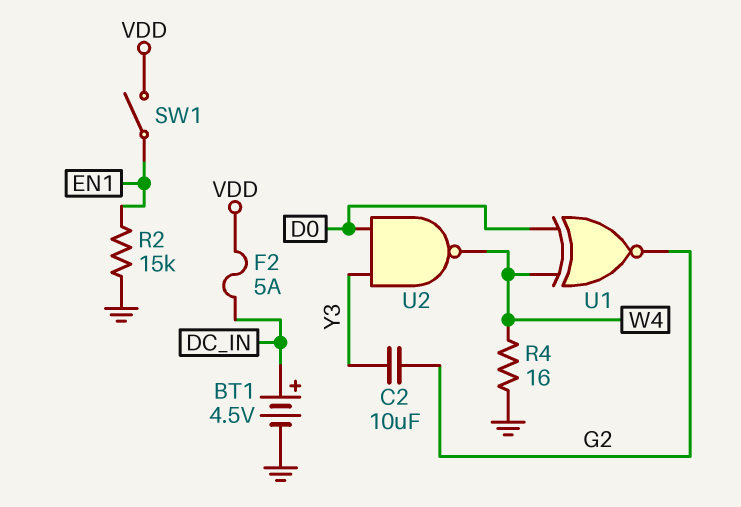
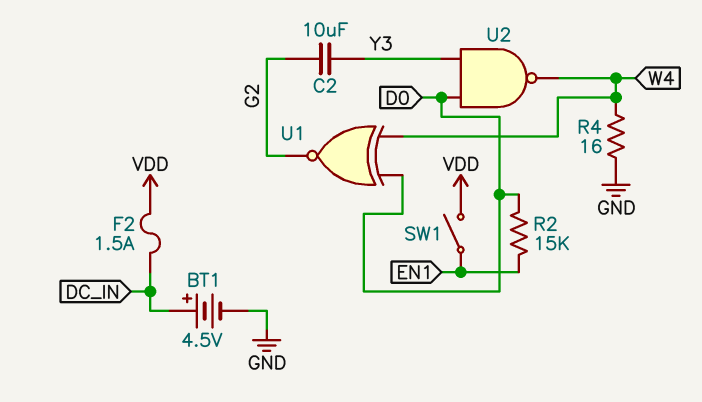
F2: 5A (DC_IN, VDD) -> 1.5A (DC_IN, VDD)
R2: 15k (EN1, GND) -> 15k (D0, EN1)

